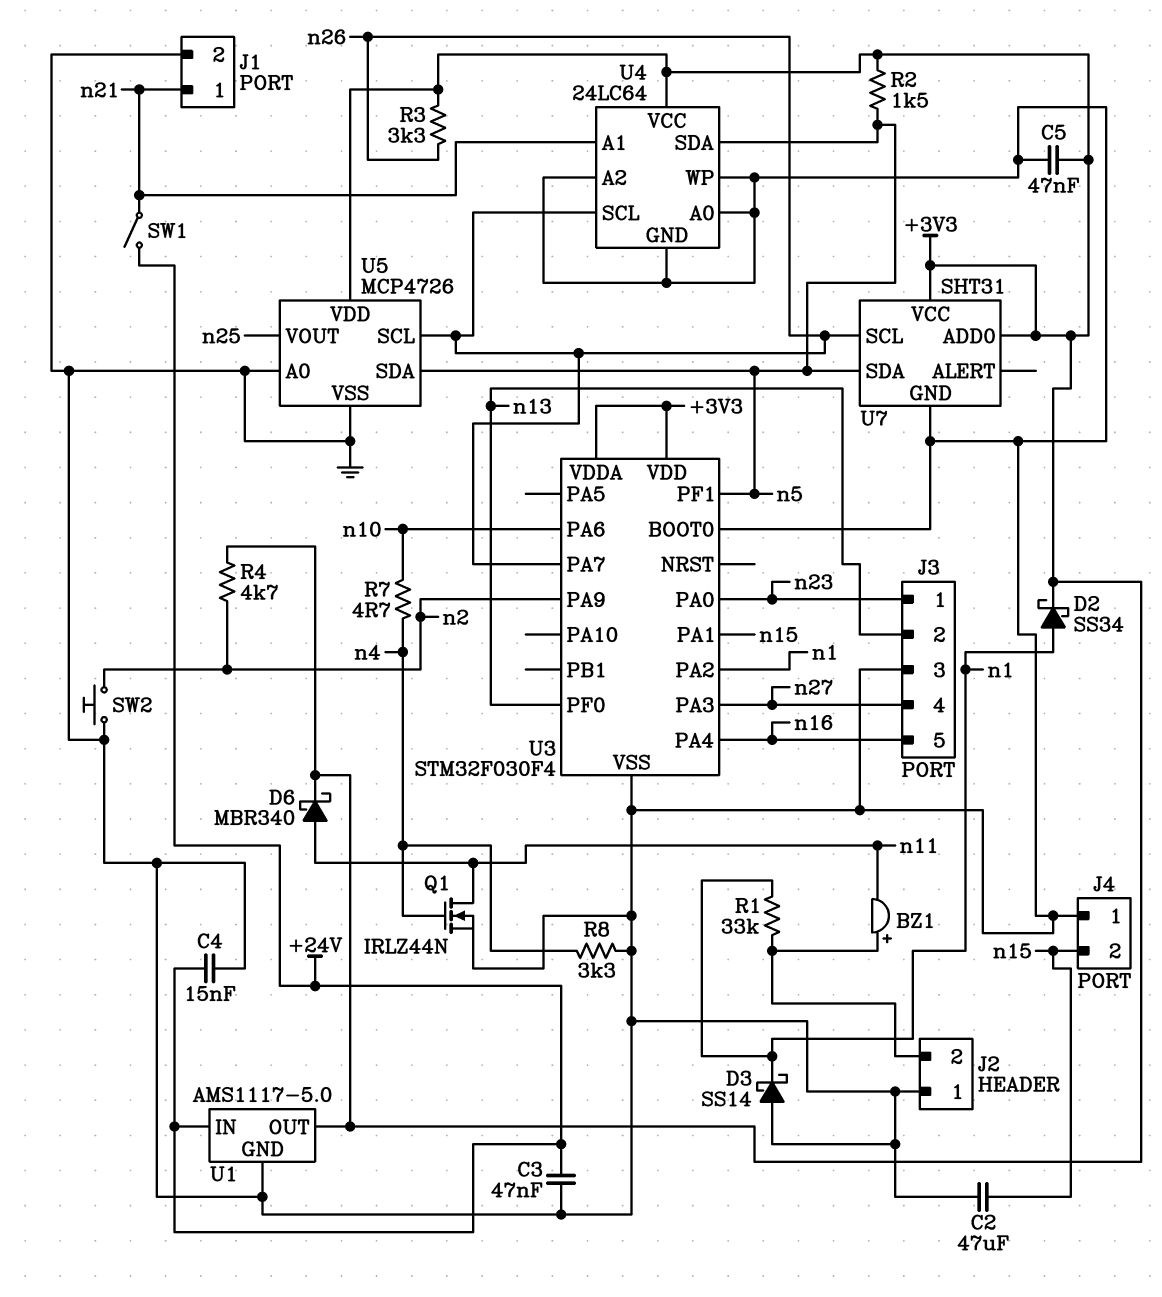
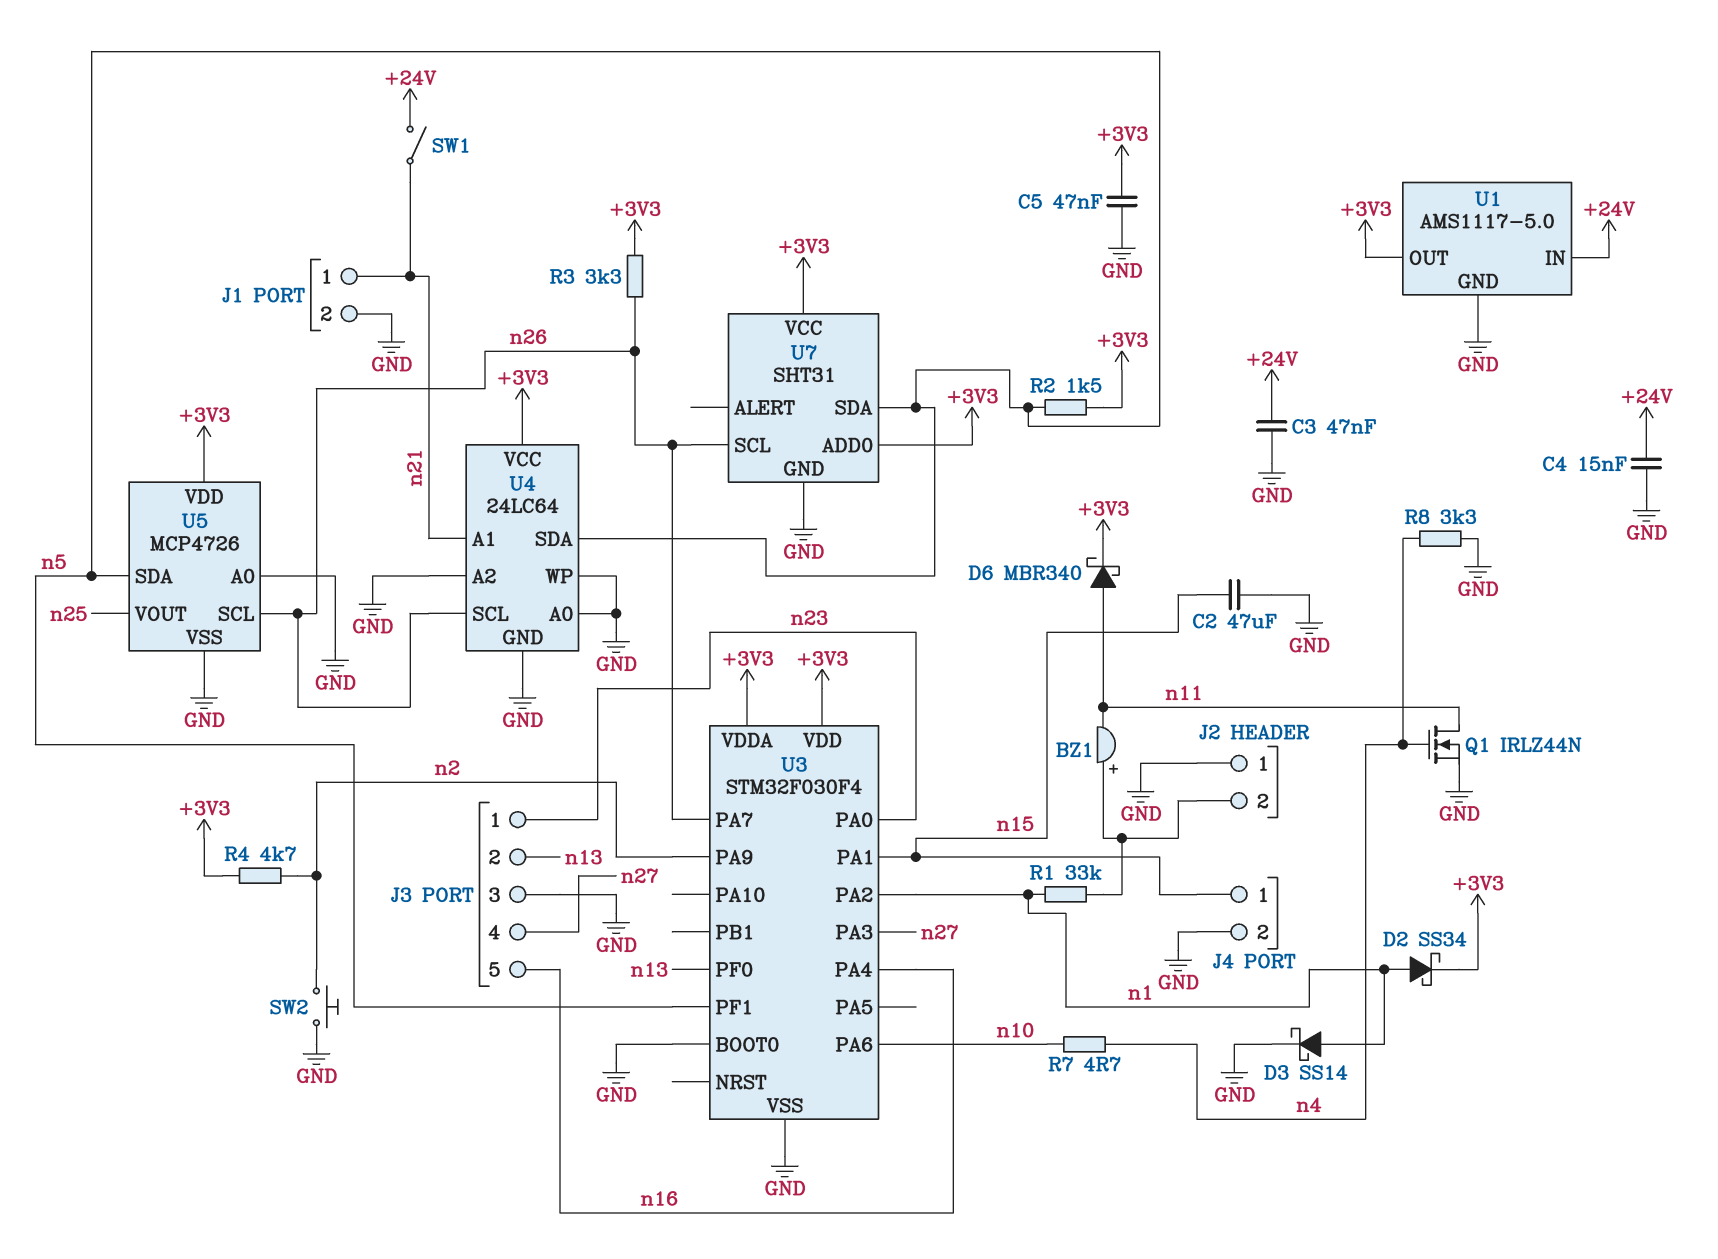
D3: schottky SS14 (A GND, K n1) -> schottky SS14 (A n1, K GND)
J4 pin 1: GND -> n15
J4 pin 2: n15 -> GND

